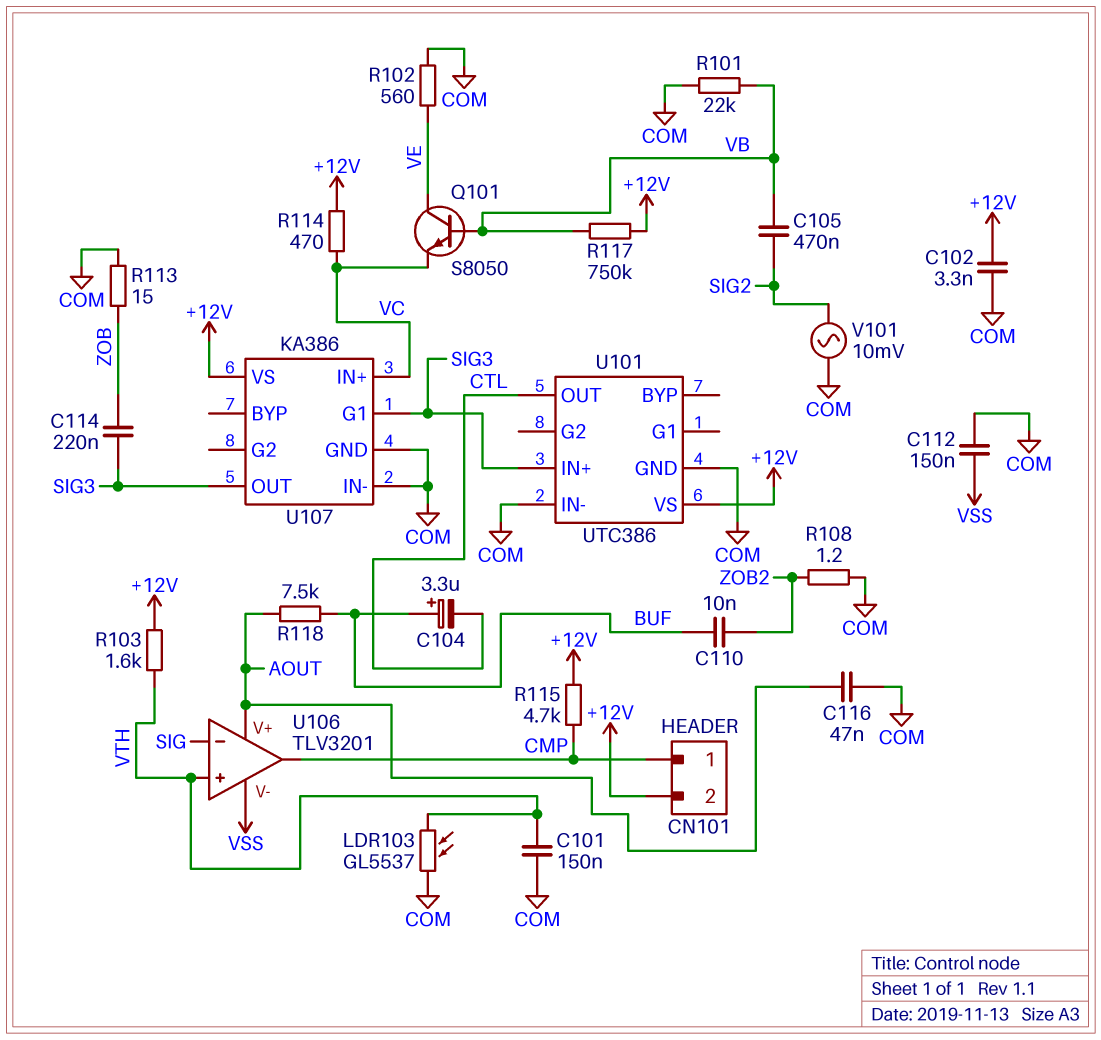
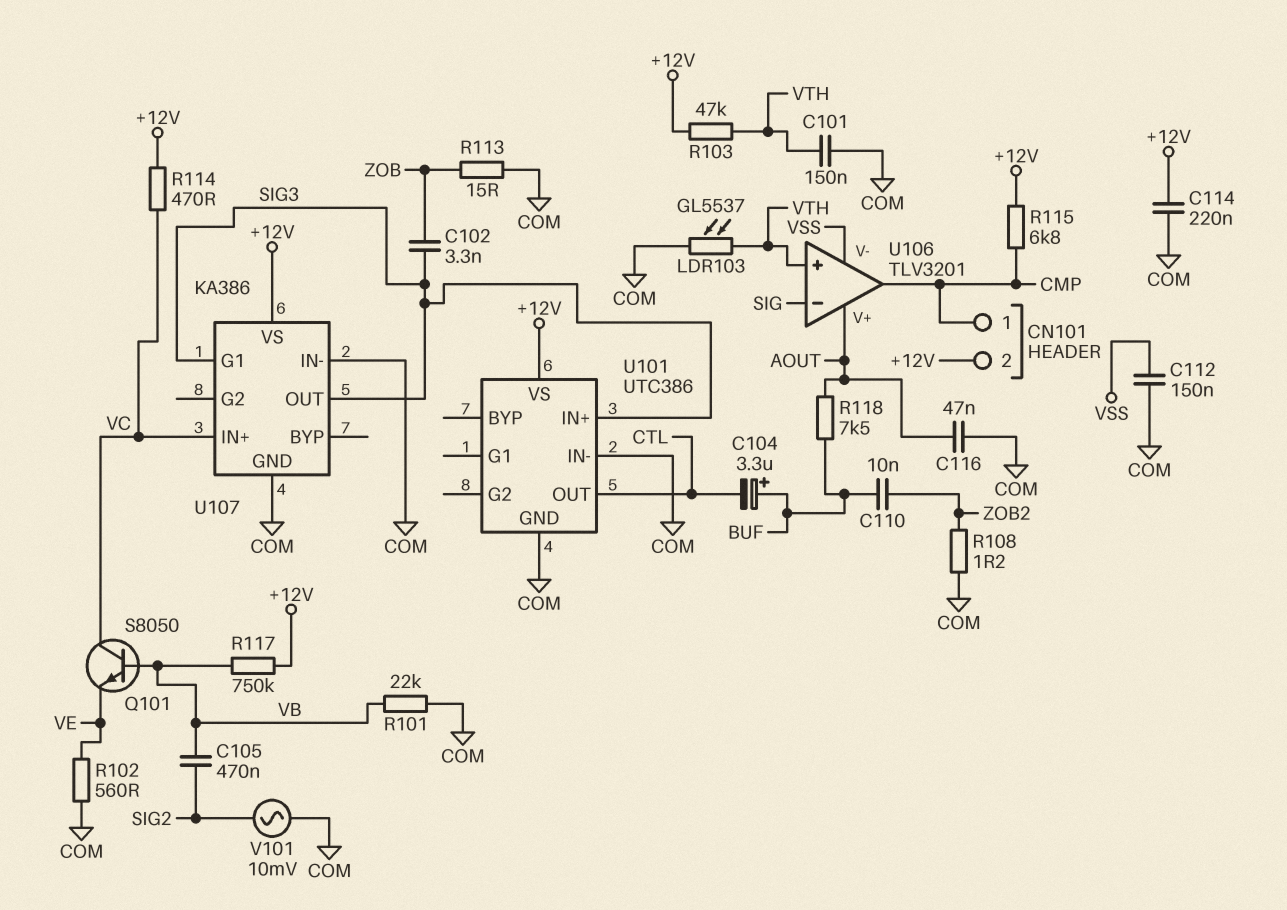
C102: 3.3nF (+12V, COM) -> 3.3nF (SIG3, ZOB)
C114: 220nF (SIG3, ZOB) -> 220nF (+12V, COM)
Q101: NPN S8050 (B VB, C VE, E VC) -> NPN S8050 (B VB, C VC, E VE)
R103: 1.6k (+12V, VTH) -> 47k (+12V, VTH)
R115: 4.7k (+12V, CMP) -> 6.8k (+12V, CMP)

